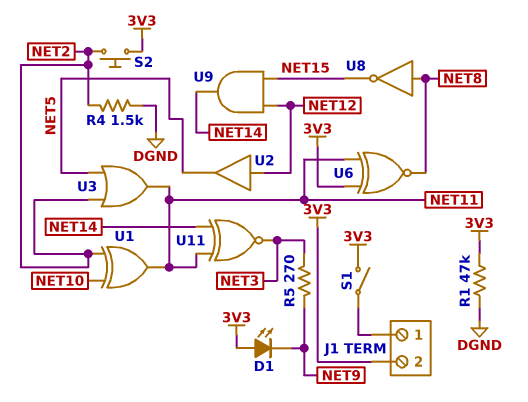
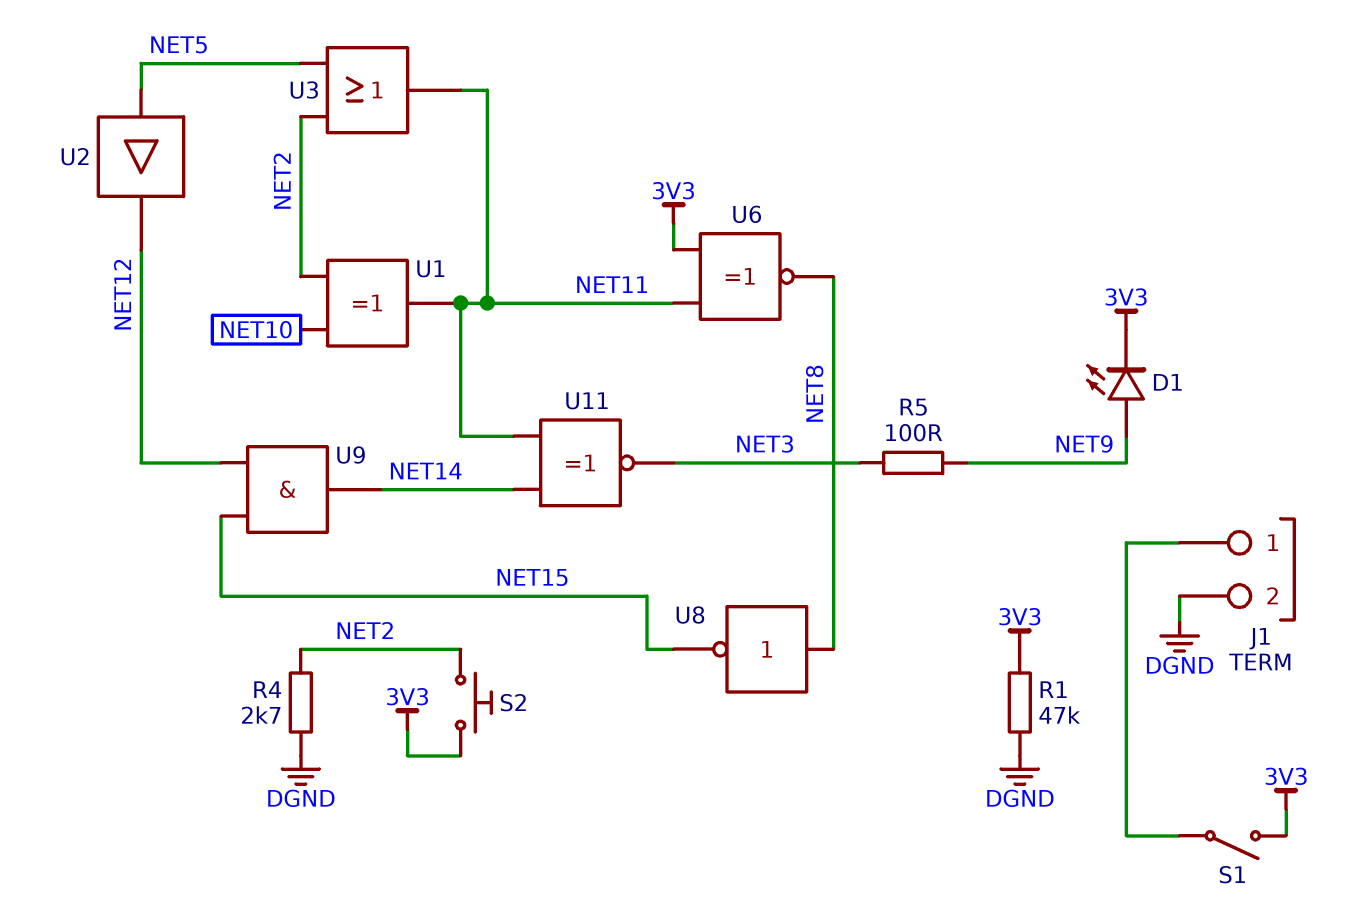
D1: LED (A 3V3, K NET9) -> LED (A NET9, K 3V3)
J1 pin 2: 3V3 -> DGND
R4: 1.5k (DGND, NET2) -> 2.7k (DGND, NET2)
R5: 270 (NET3, NET9) -> 100 (NET3, NET9)
U2: buffer (in NET12, out NET5) -> buffer (in NET5, out NET12)

